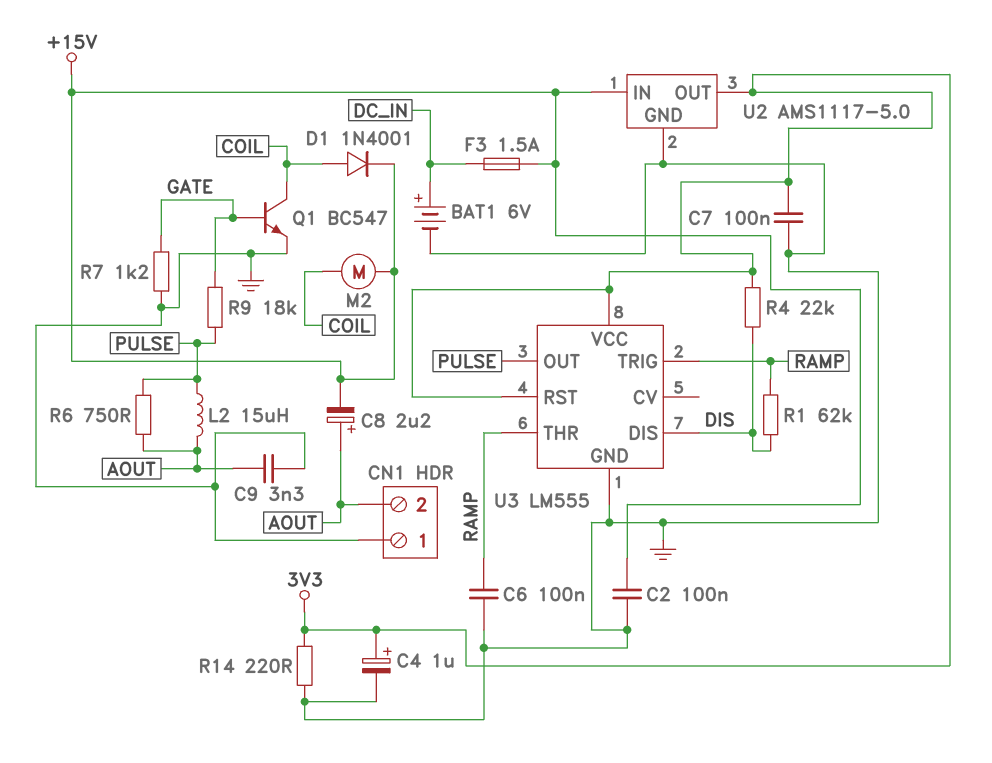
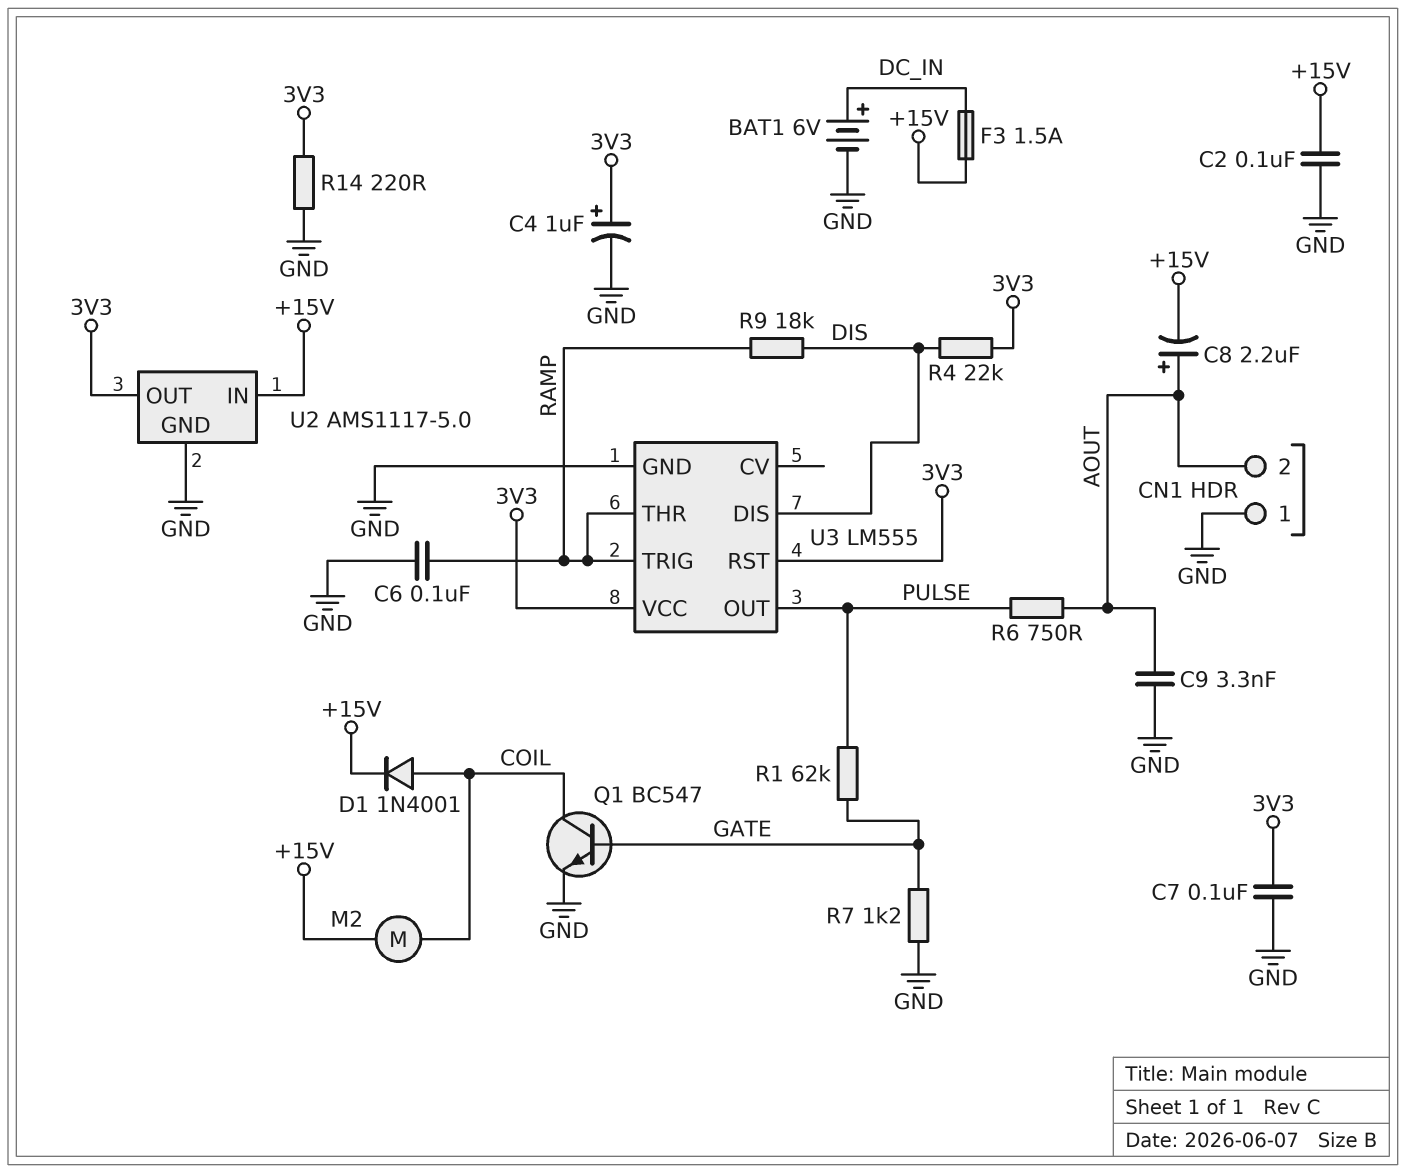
L2: 15uH (AOUT, PULSE) -> none
R1: 62k (DIS, RAMP) -> 62k (GATE, PULSE)
R9: 18k (GATE, PULSE) -> 18k (DIS, RAMP)

